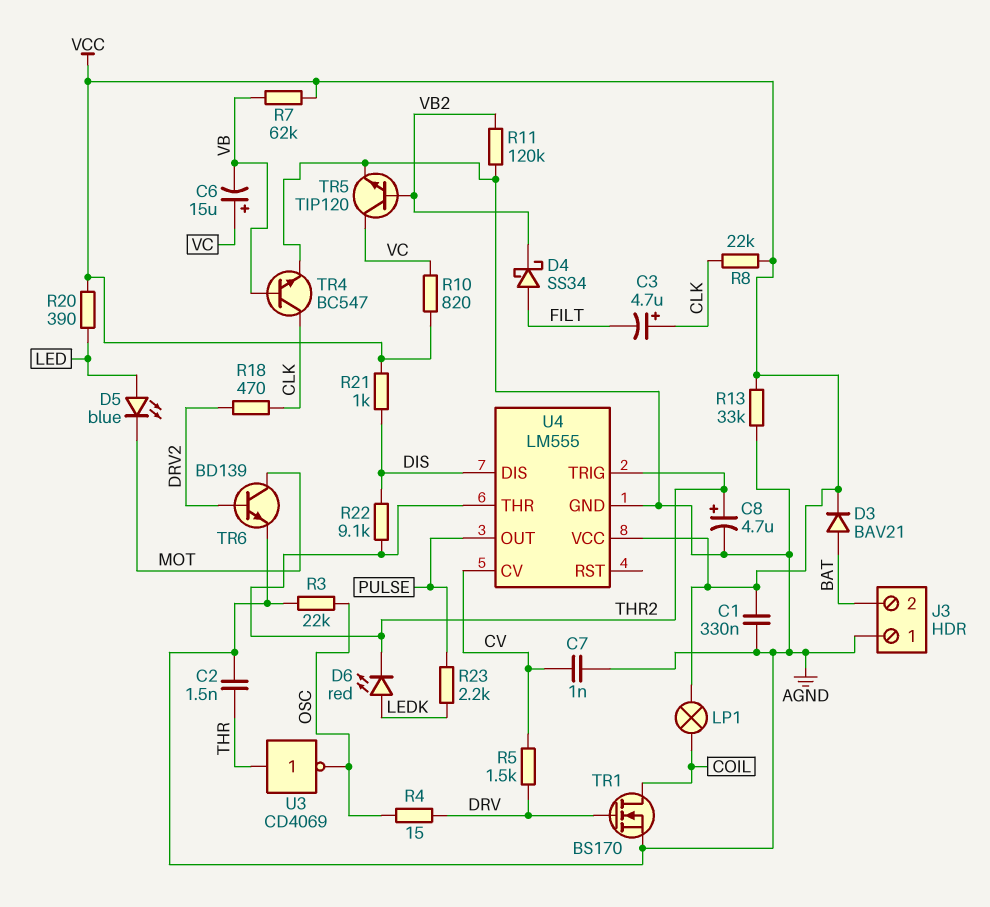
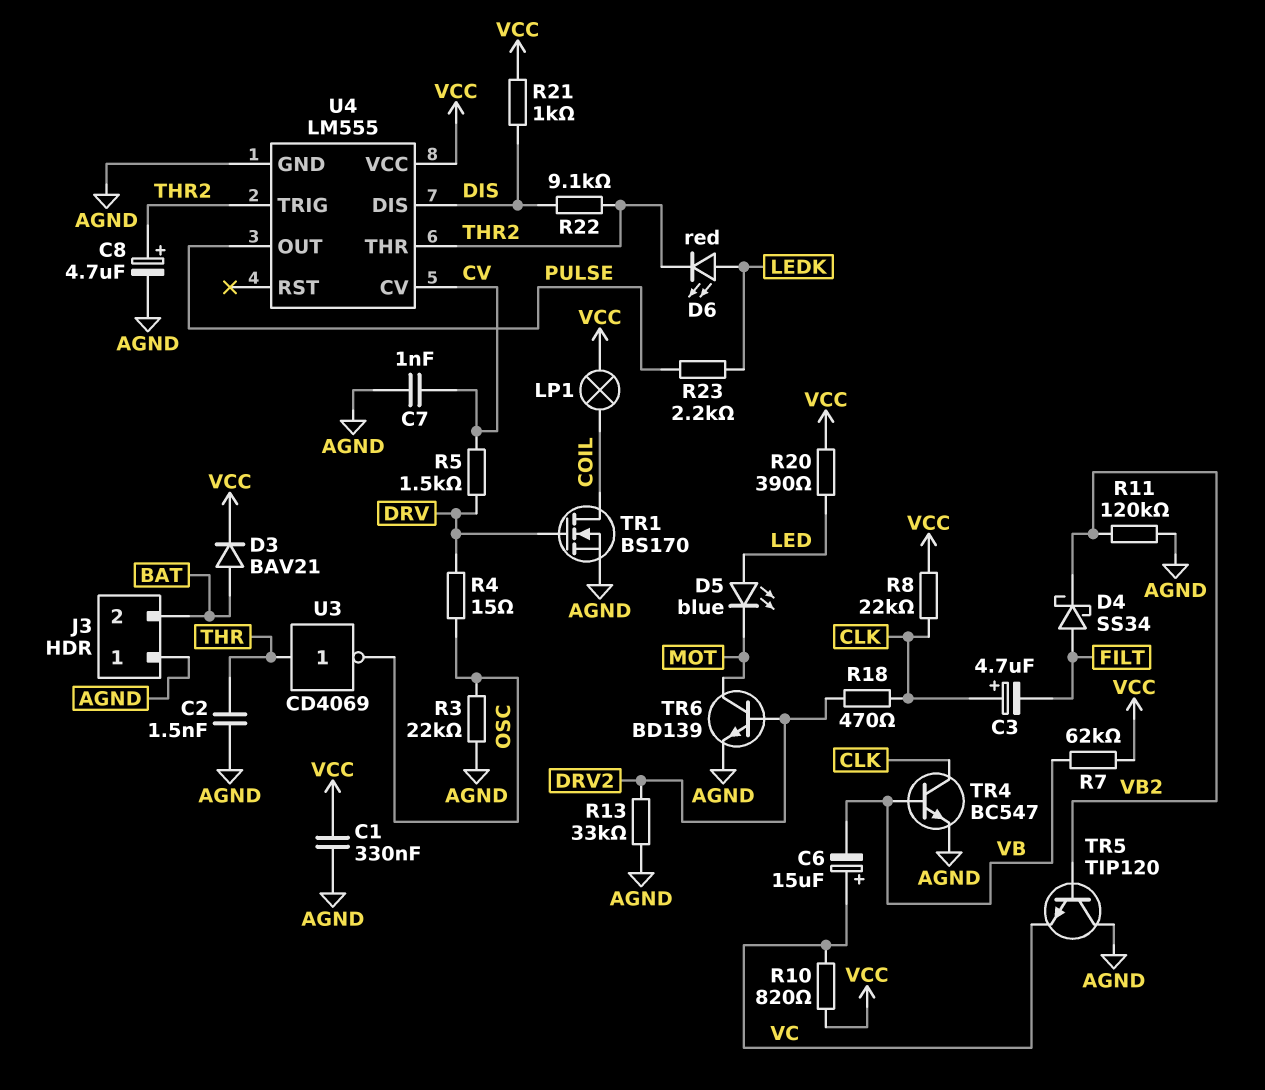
R13: 33k (AGND, VCC) -> 33k (AGND, DRV2)
TR5: NPN TIP120 (B VB2, C VC, E AGND) -> NPN TIP120 (B VB2, C AGND, E VC)

